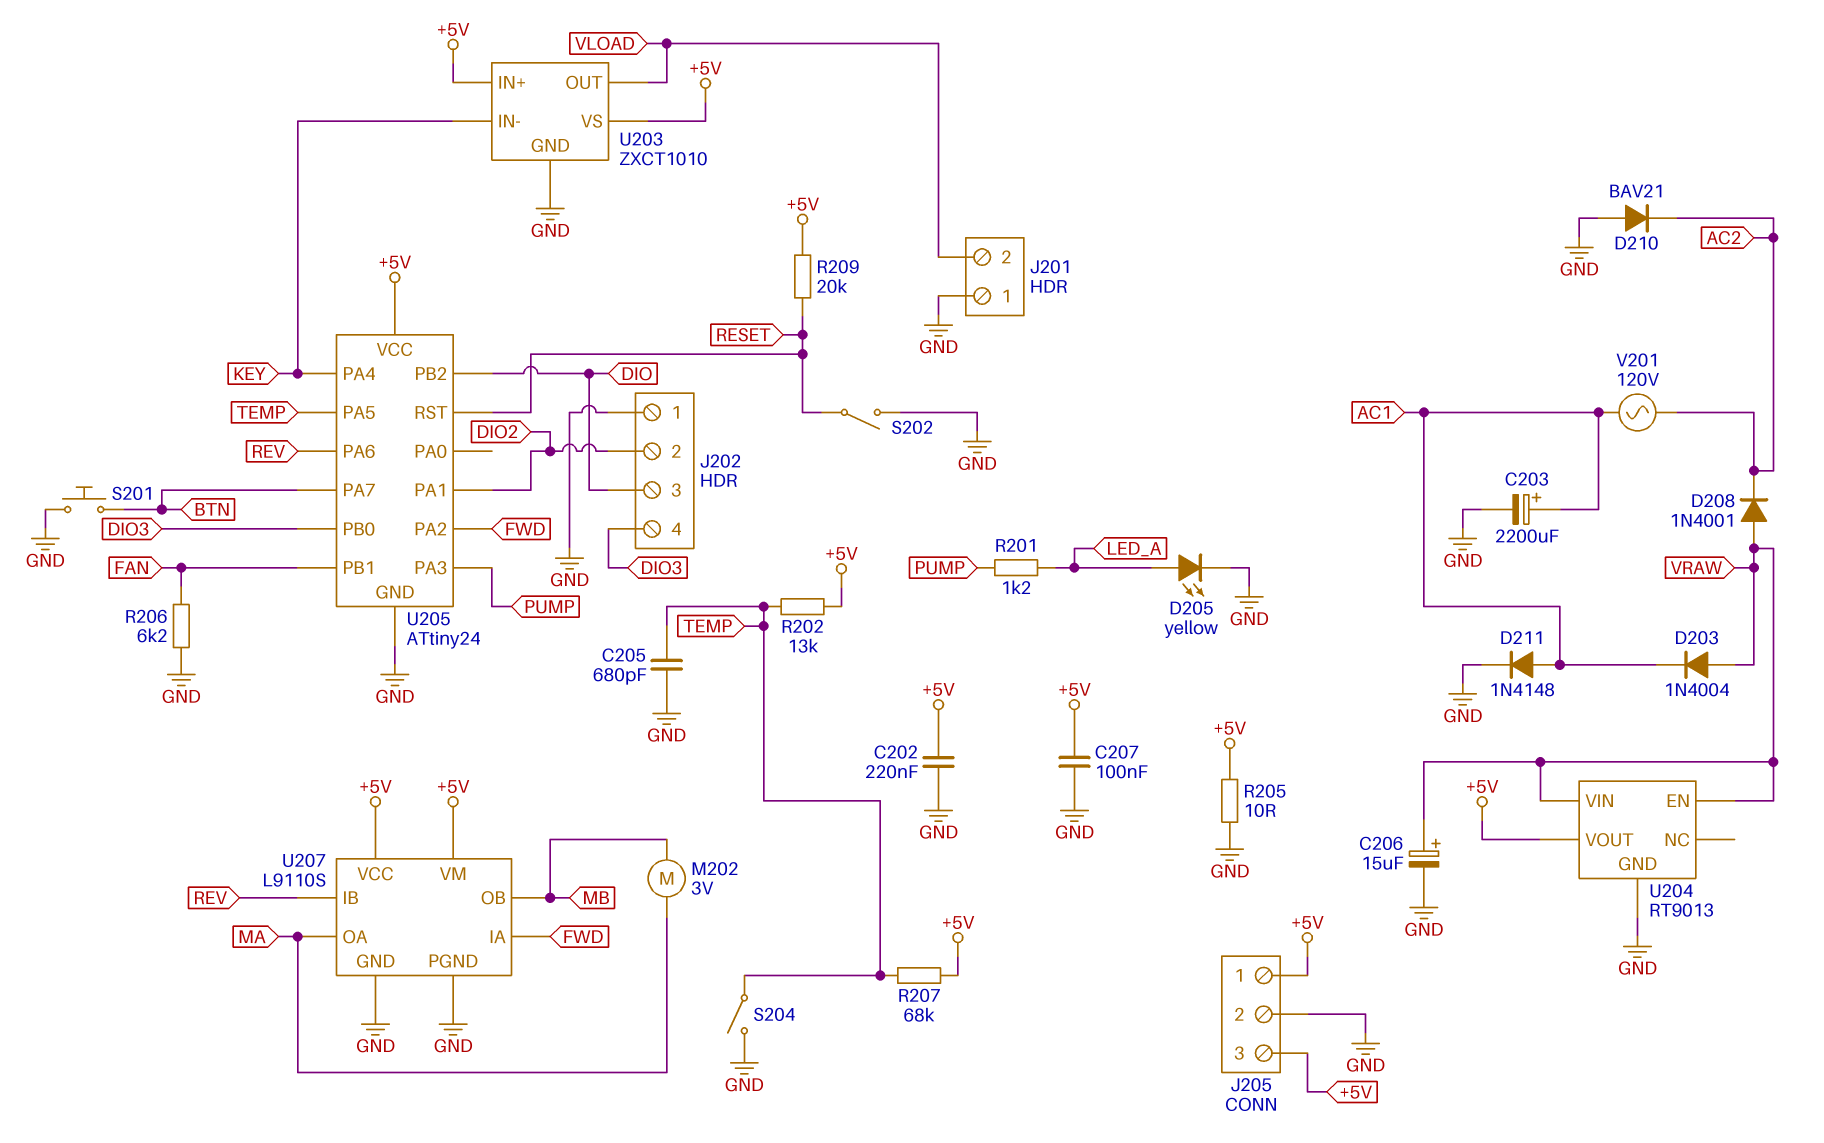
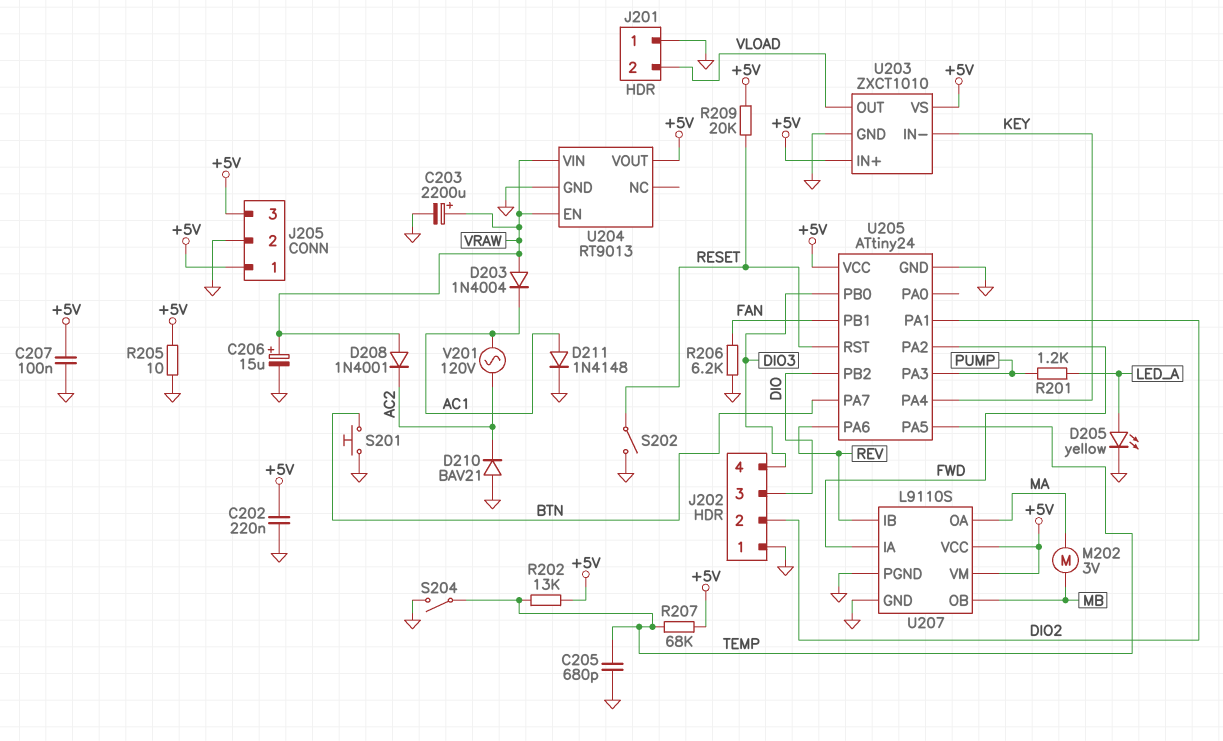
C203: 2200uF (plus AC1, minus GND) -> 2200uF (plus VRAW, minus GND)

